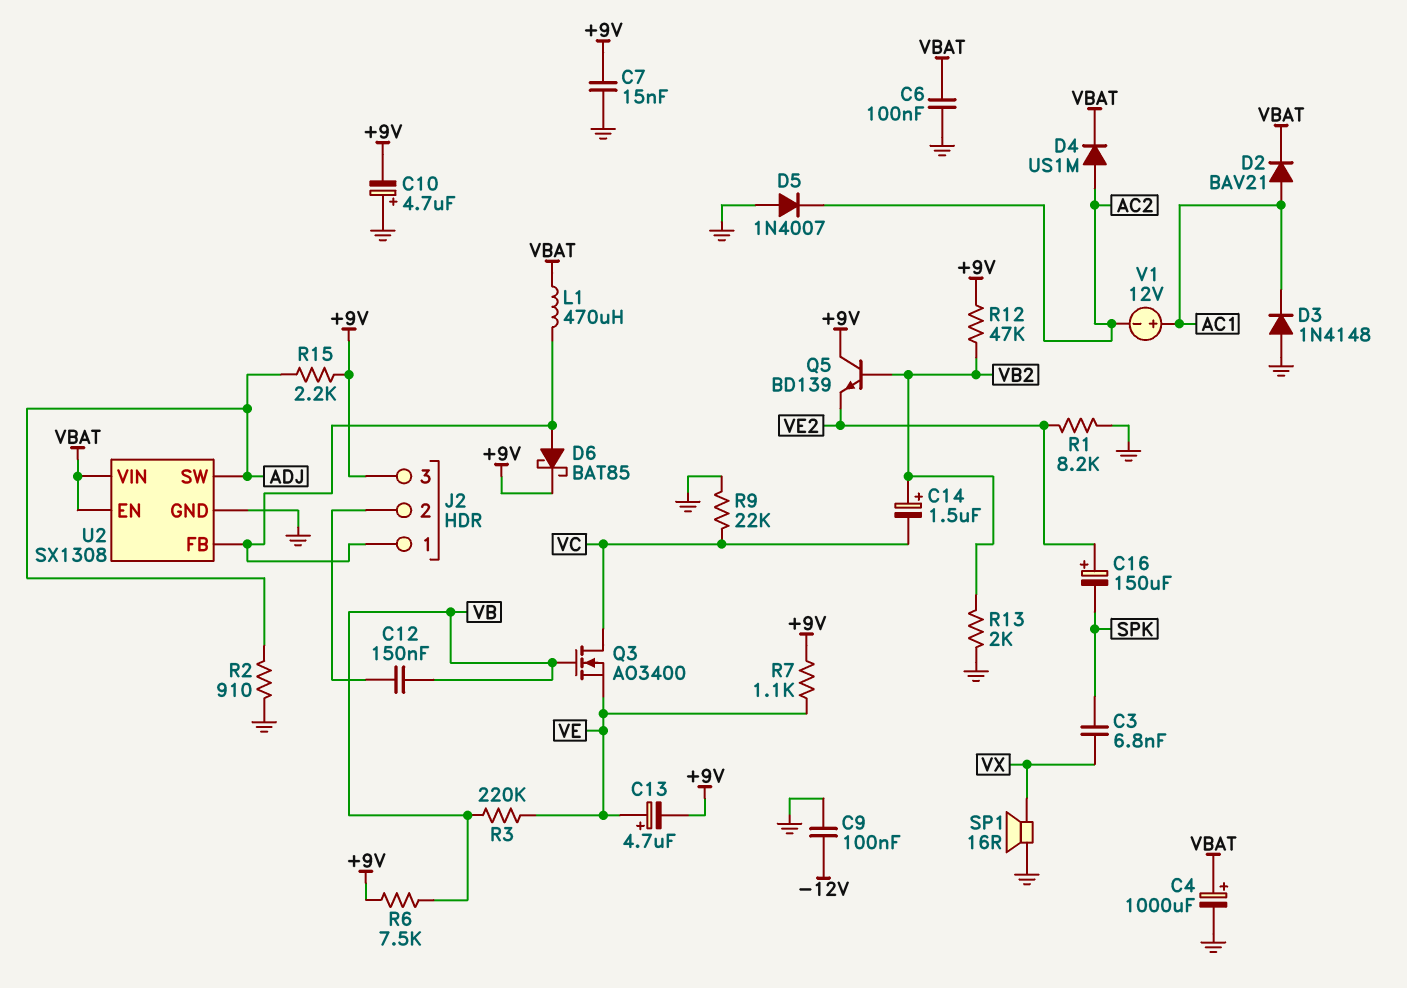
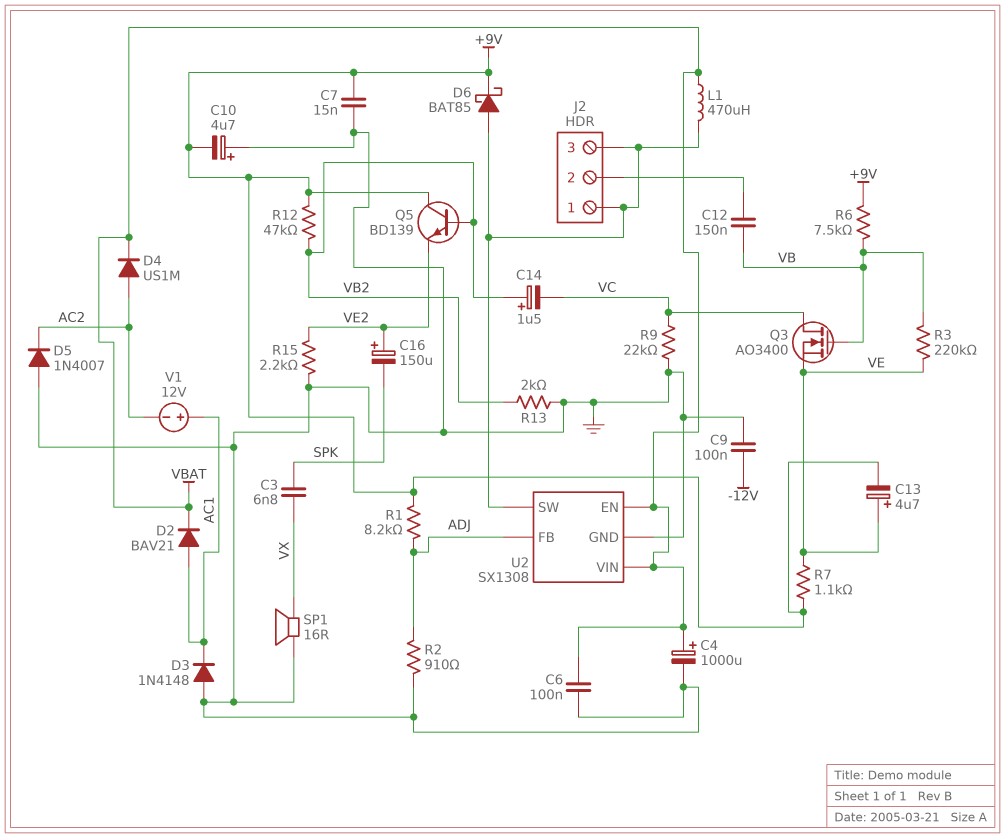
J2 pin 3: +9V -> J2/1
R1: 8.2k (GND, VE2) -> 8.2k (+9V, ADJ)
R15: 2.2k (+9V, ADJ) -> 2.2k (GND, VE2)
U2 pin FB: J2/1 -> ADJ
U2 pin SW: ADJ -> J2/1

